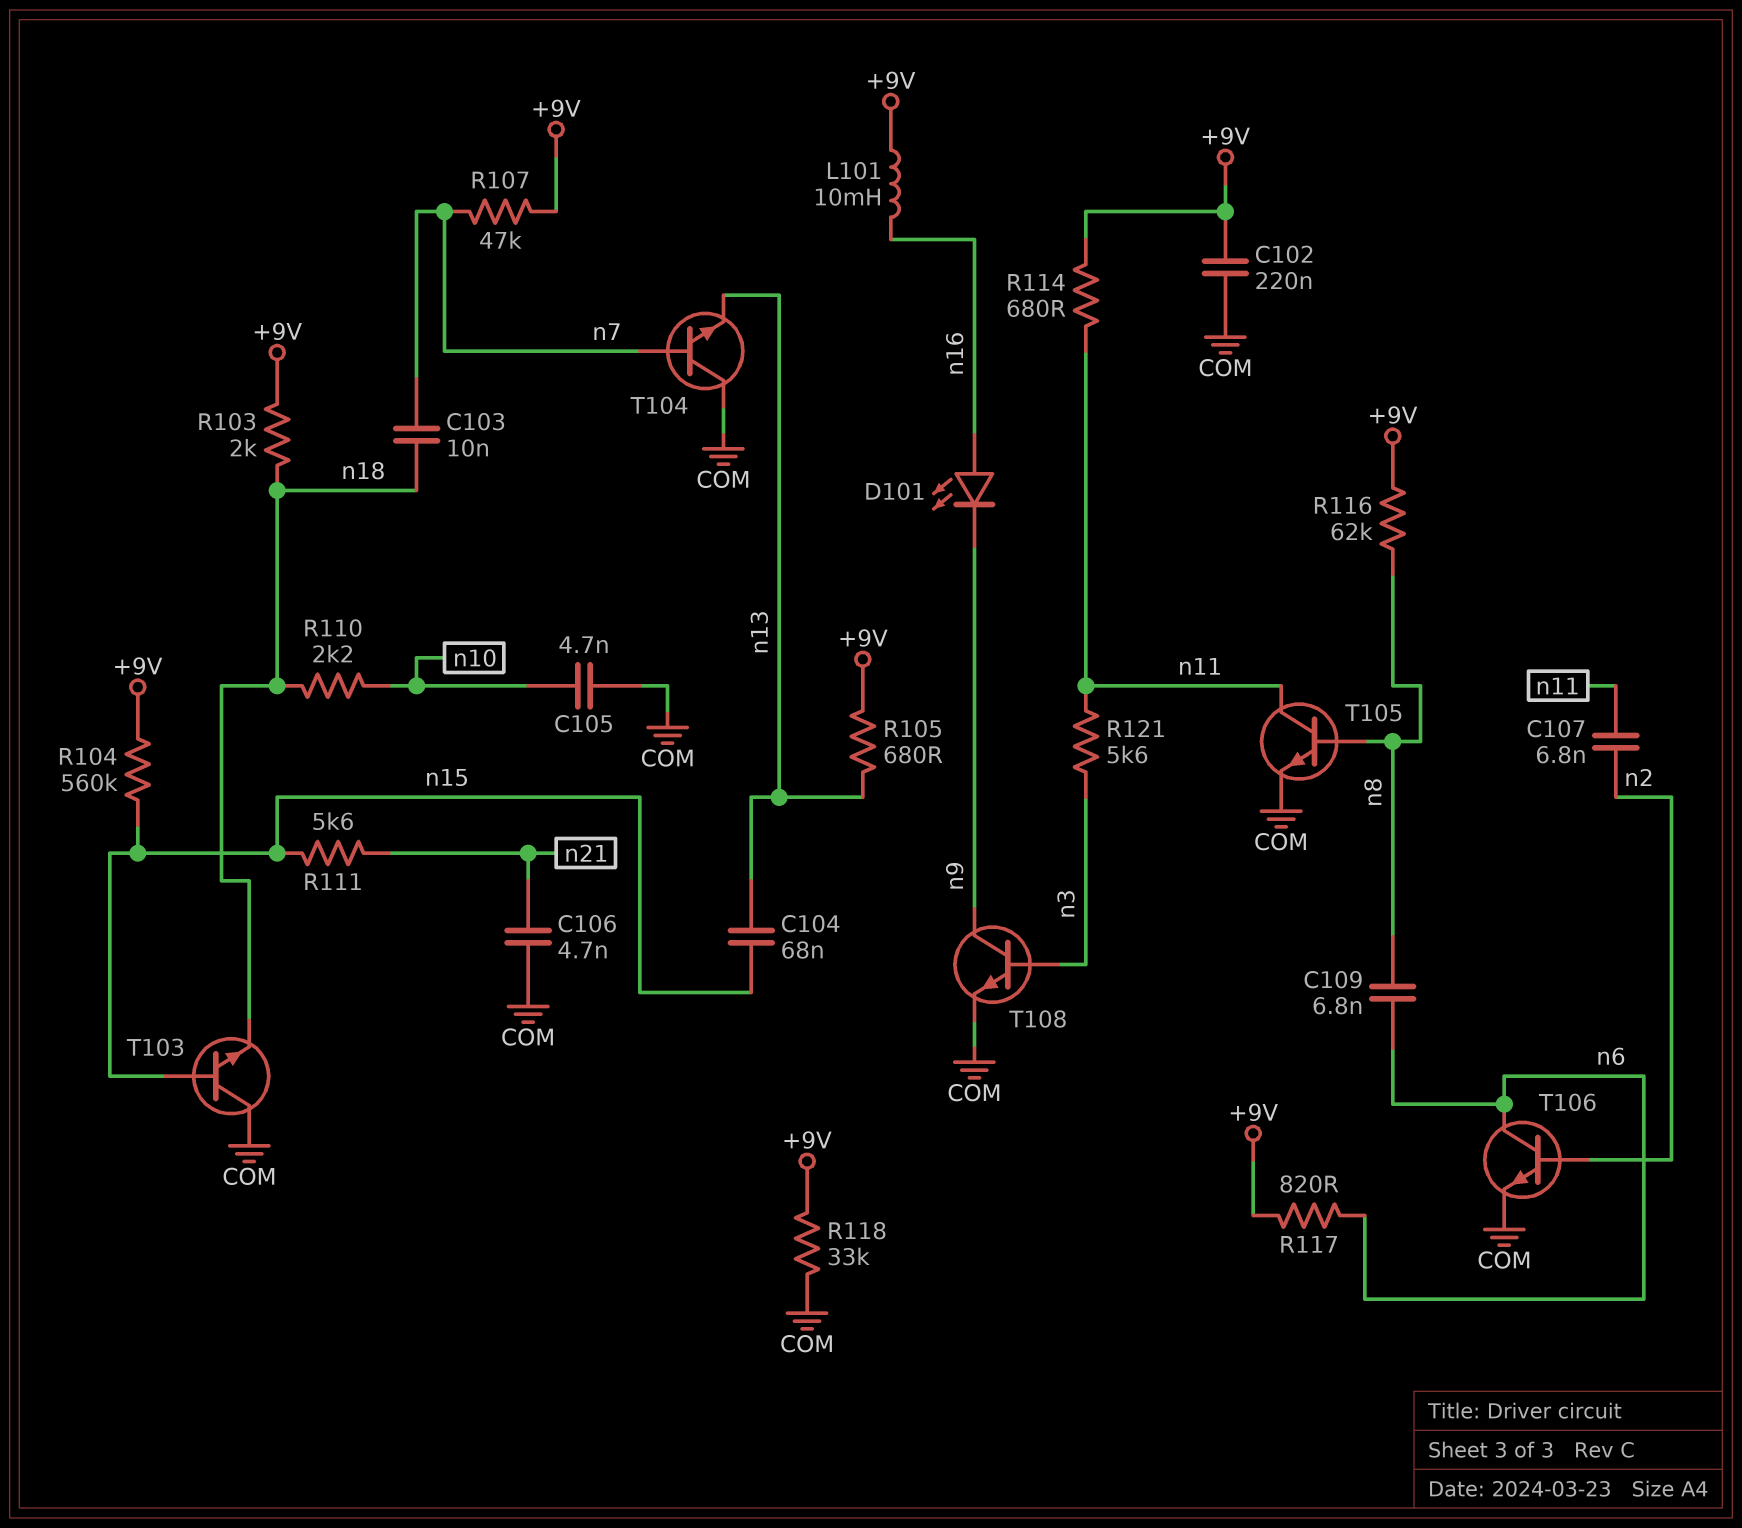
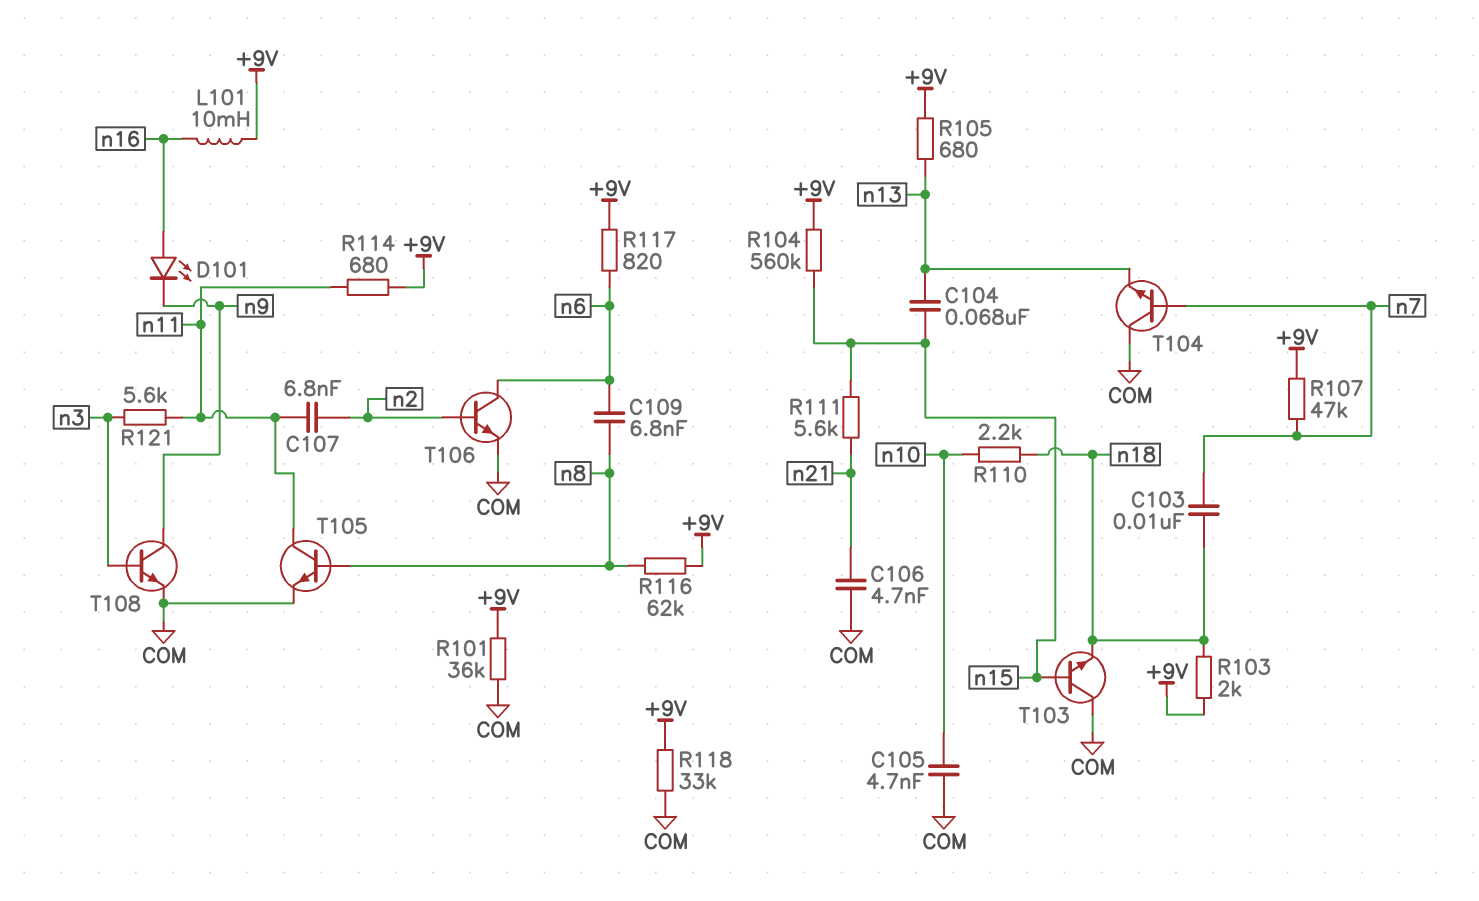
C102: 220nF (+9V, COM) -> none
R101: none -> 36k (+9V, COM)

